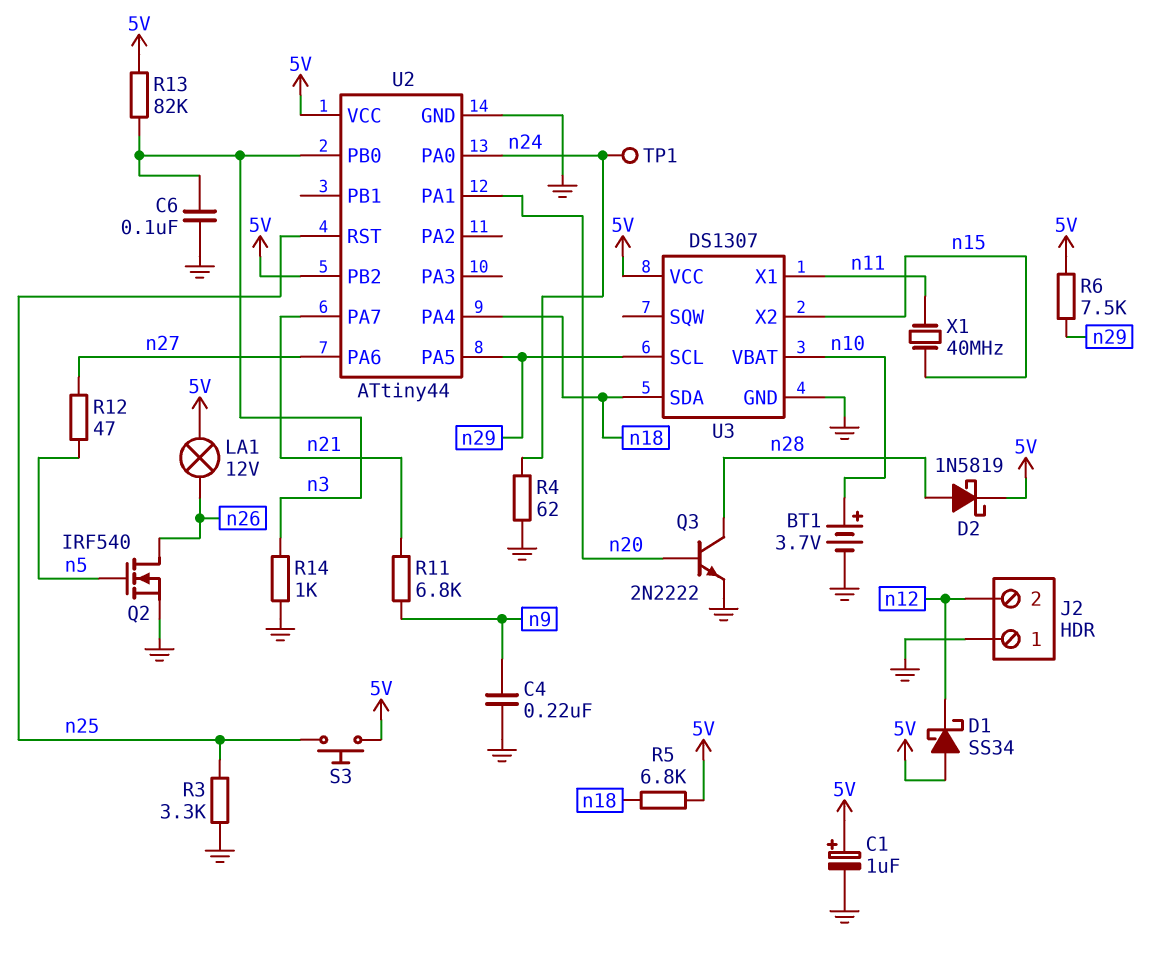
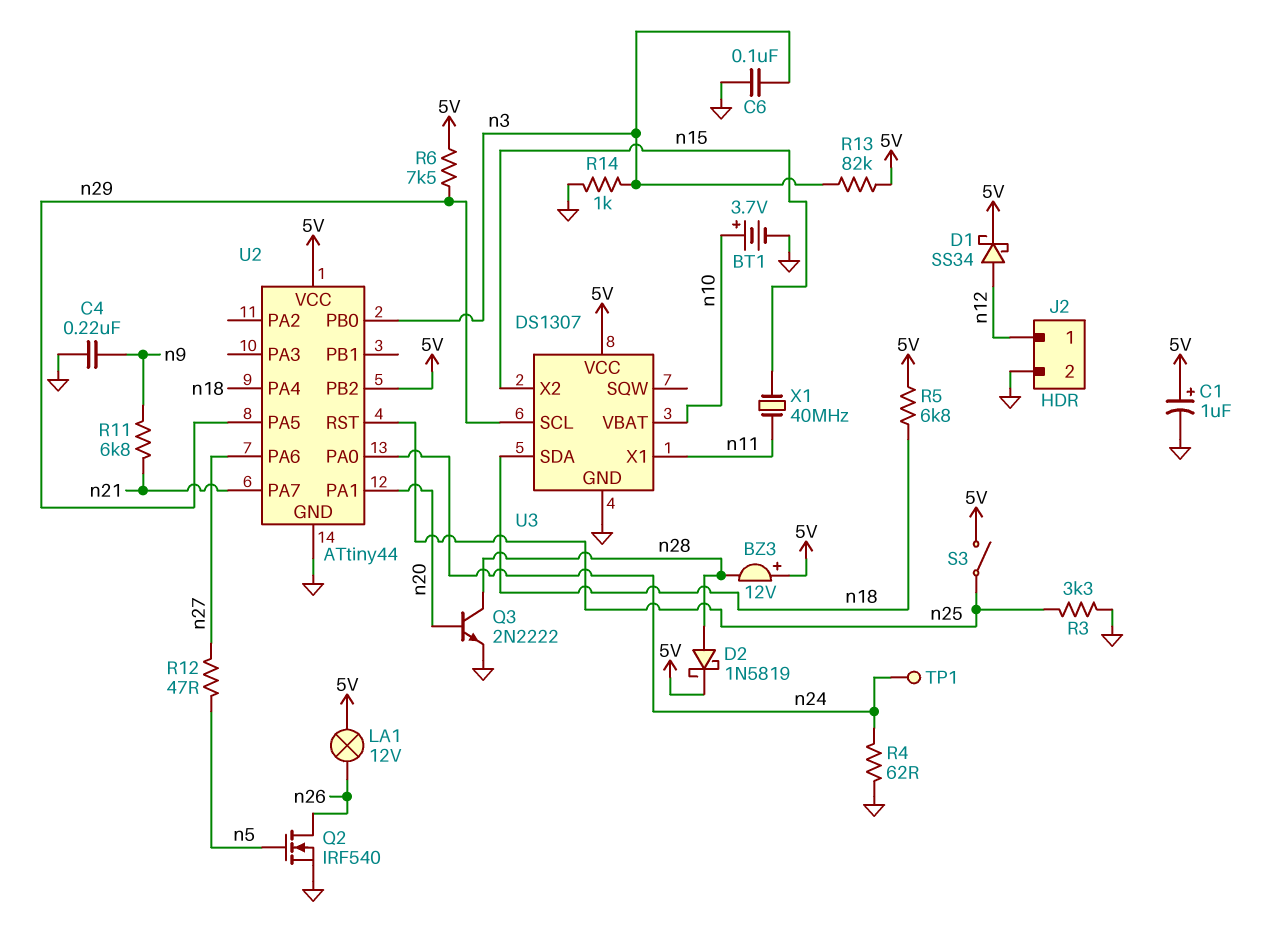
BZ3: none -> buzzer 12V (plus 5V, minus n28)
D1: schottky SS34 (A 5V, K n12) -> schottky SS34 (A n12, K 5V)
J2 pin 1: GND -> n12
J2 pin 2: n12 -> GND
S3: button (5V, n25) -> switch (5V, n25)

